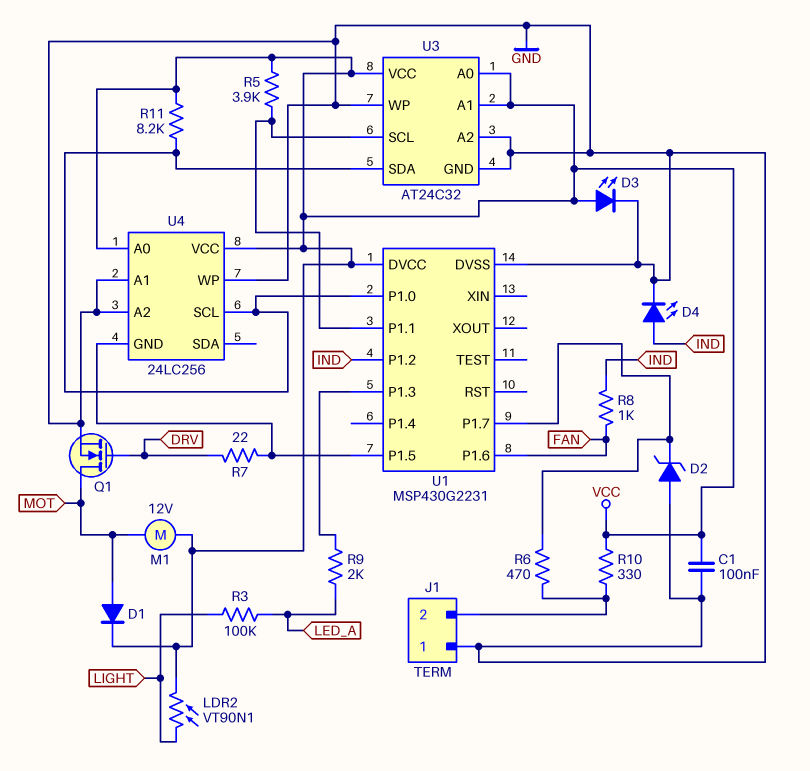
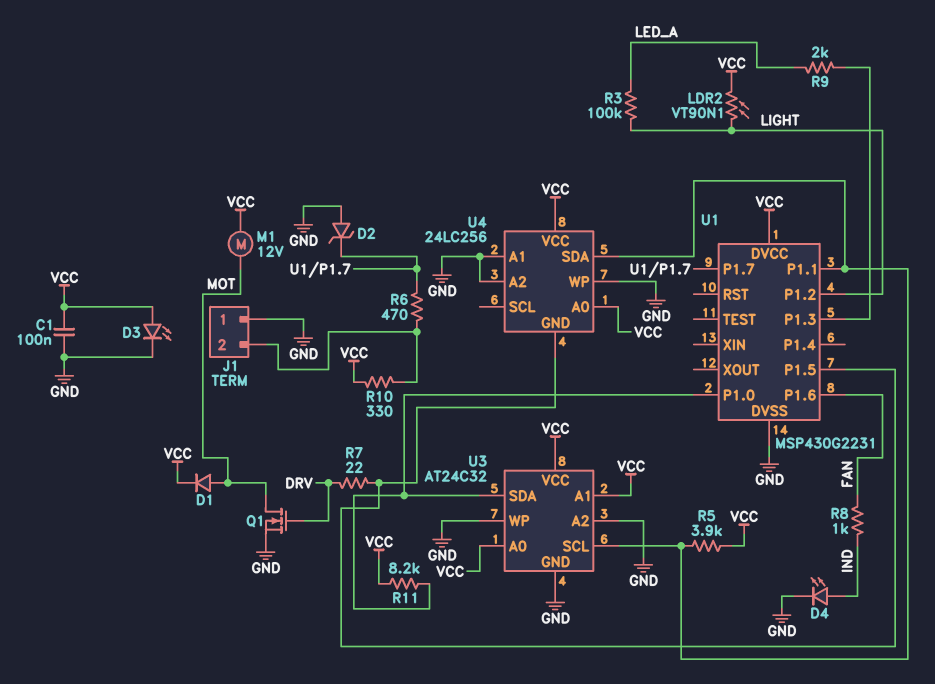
U1 pin P1.2: IND -> LIGHT
U4 pin SCL: U1/P1.0 -> none
U4 pin SDA: none -> U1/P1.1

